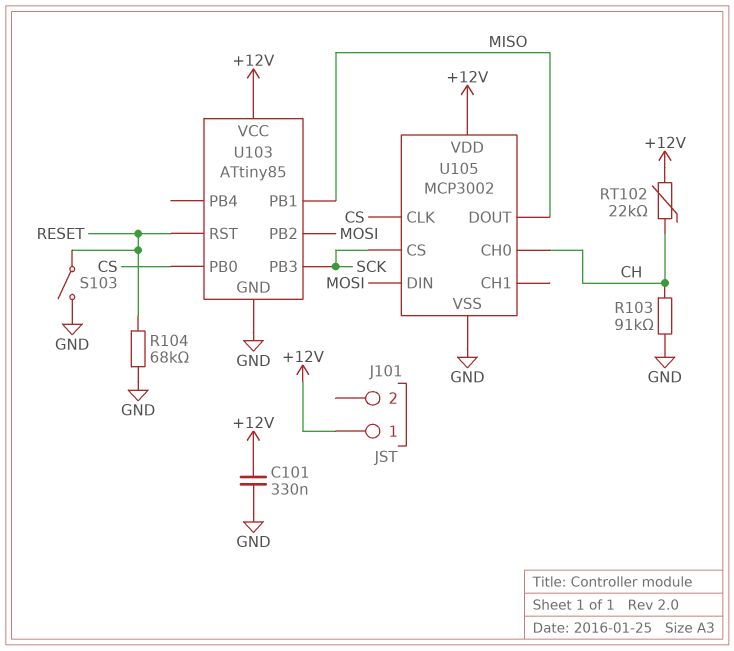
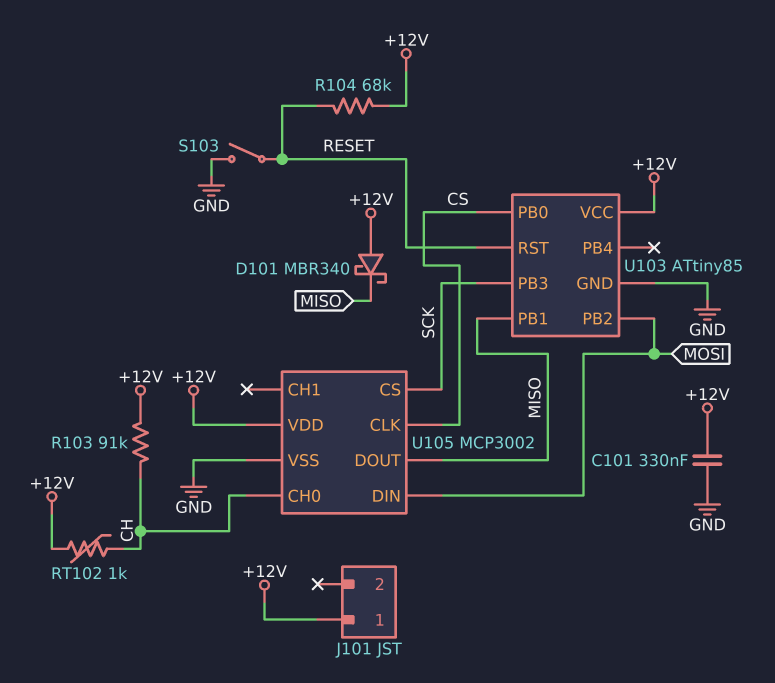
D101: none -> schottky MBR340 (A +12V, K MISO)
R103: 91k (CH, GND) -> 91k (+12V, CH)
R104: 68k (GND, RESET) -> 68k (+12V, RESET)
RT102: 22k (+12V, CH) -> 1k (+12V, CH)

